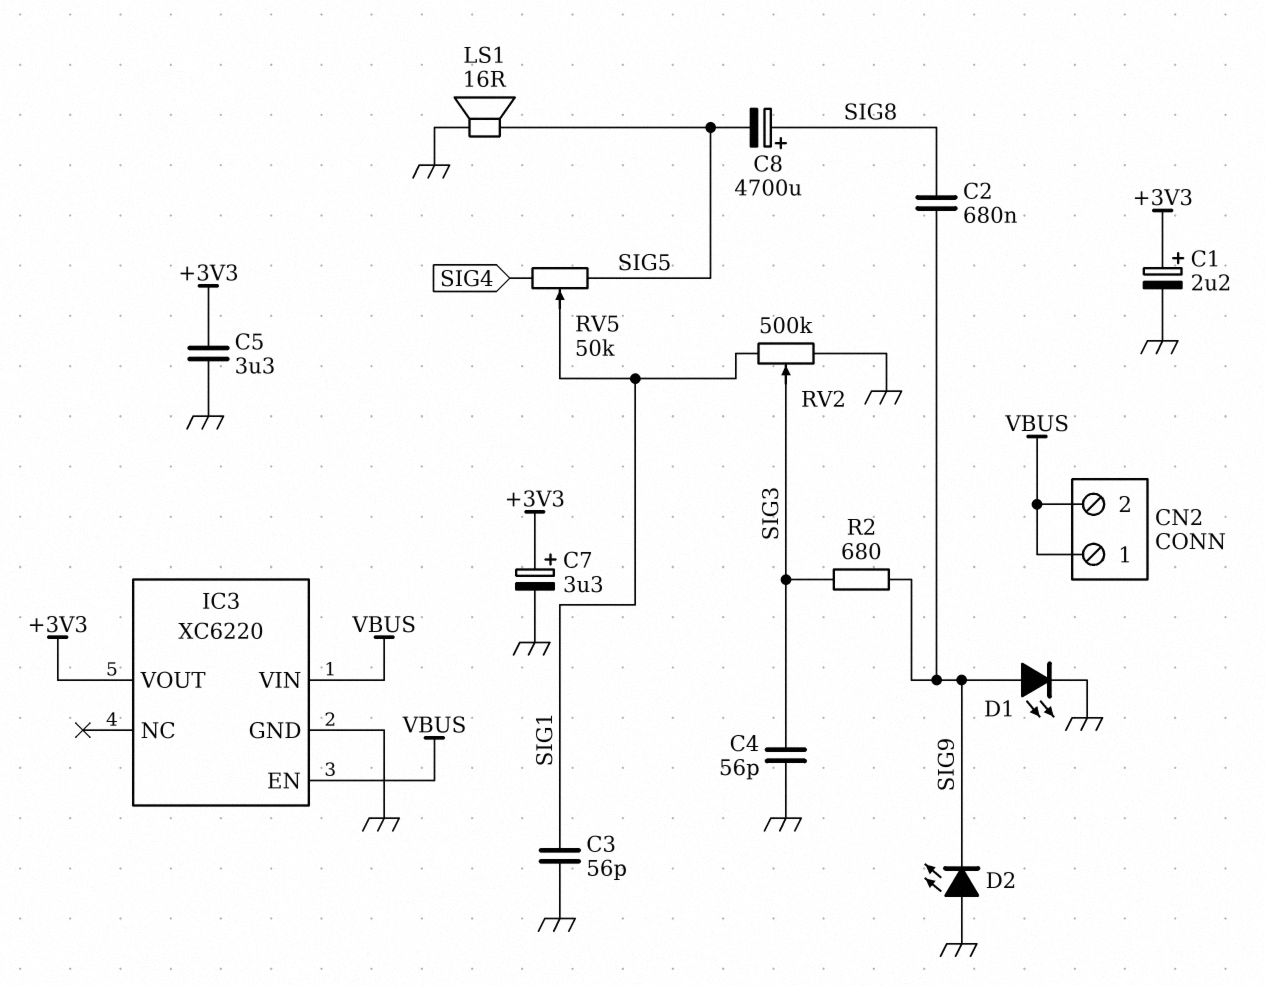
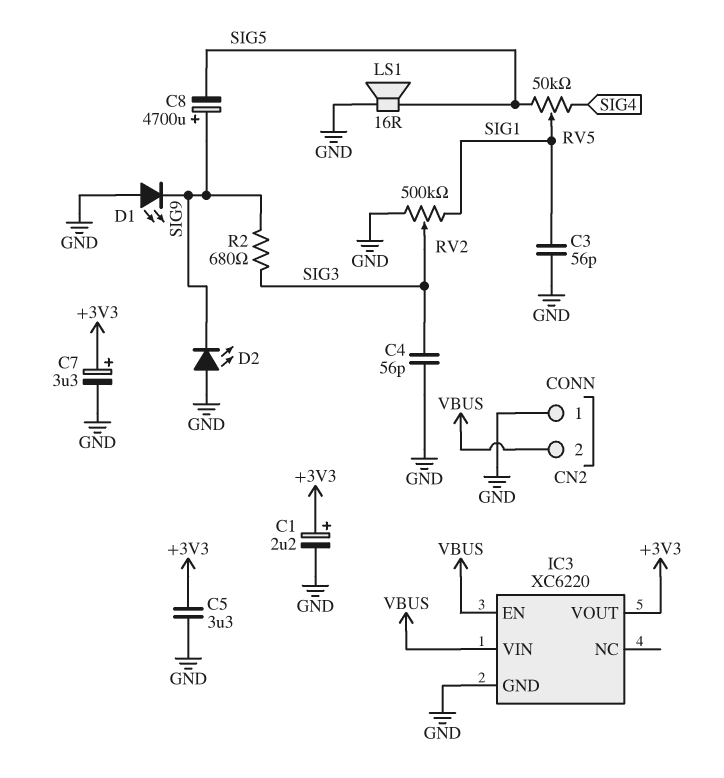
C2: 680nF (SIG8, SIG9) -> none
C8: 4700uF (plus SIG8, minus SIG5) -> 4700uF (plus SIG9, minus SIG5)
CN2 pin 1: VBUS -> GND
D1: LED (A SIG9, K GND) -> LED (A GND, K SIG9)

